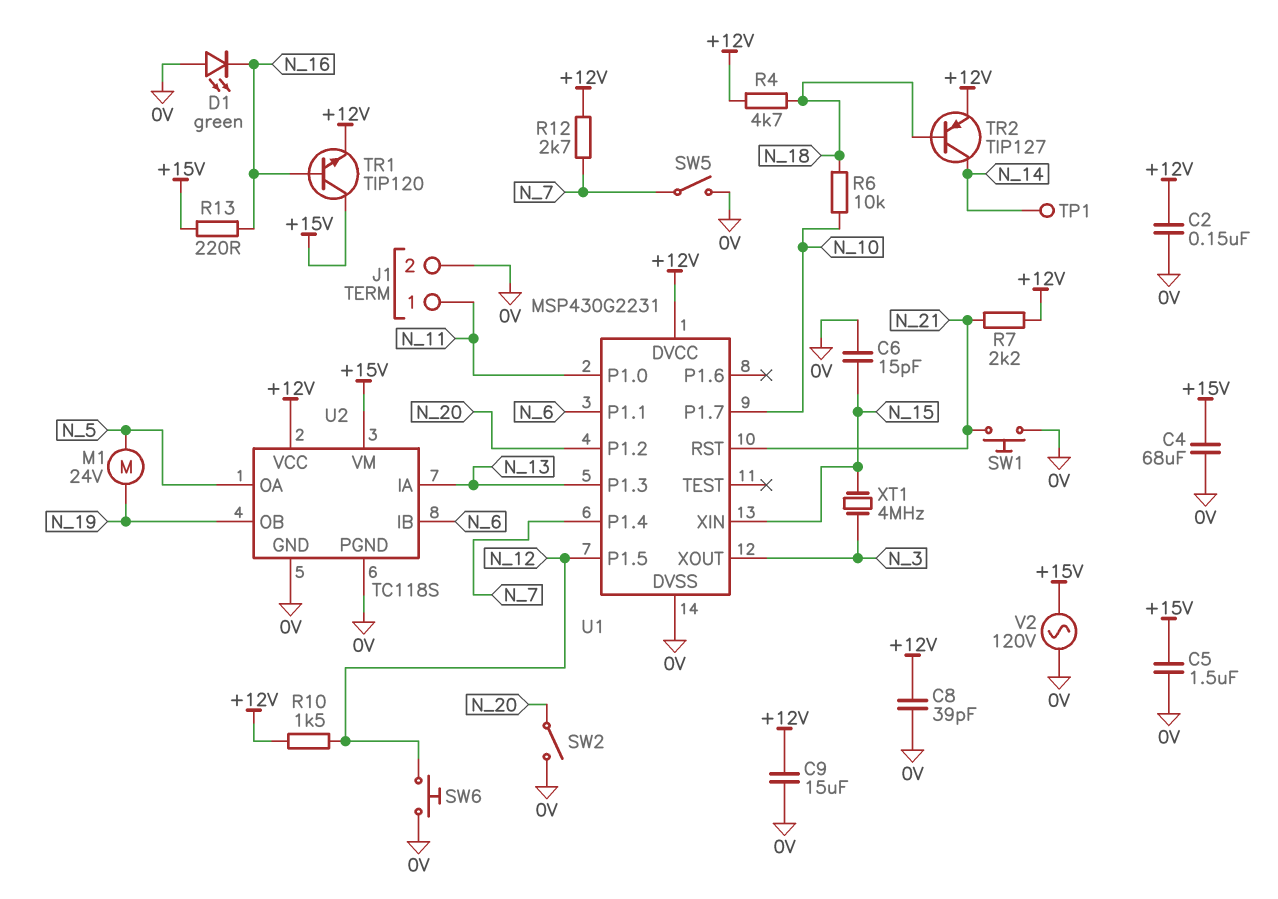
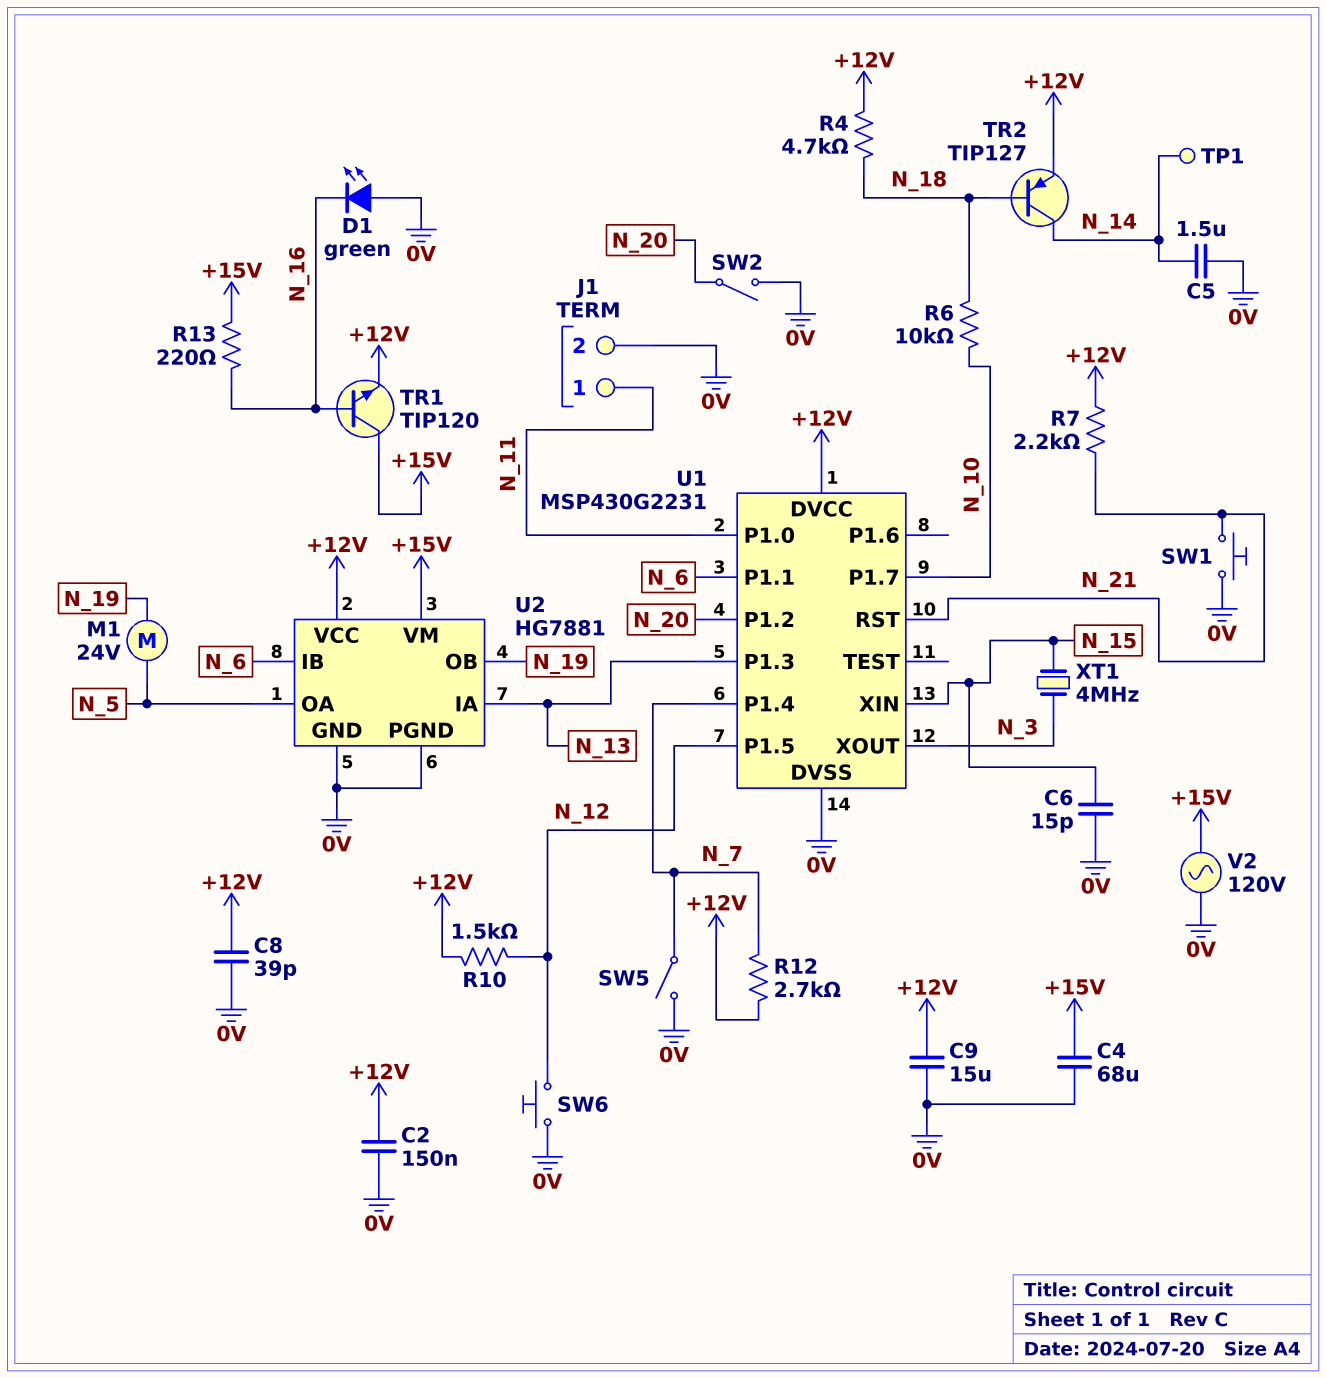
C5: 1.5uF (+15V, 0V) -> 1.5uF (0V, N_14)
U2: TC118S -> HG7881

